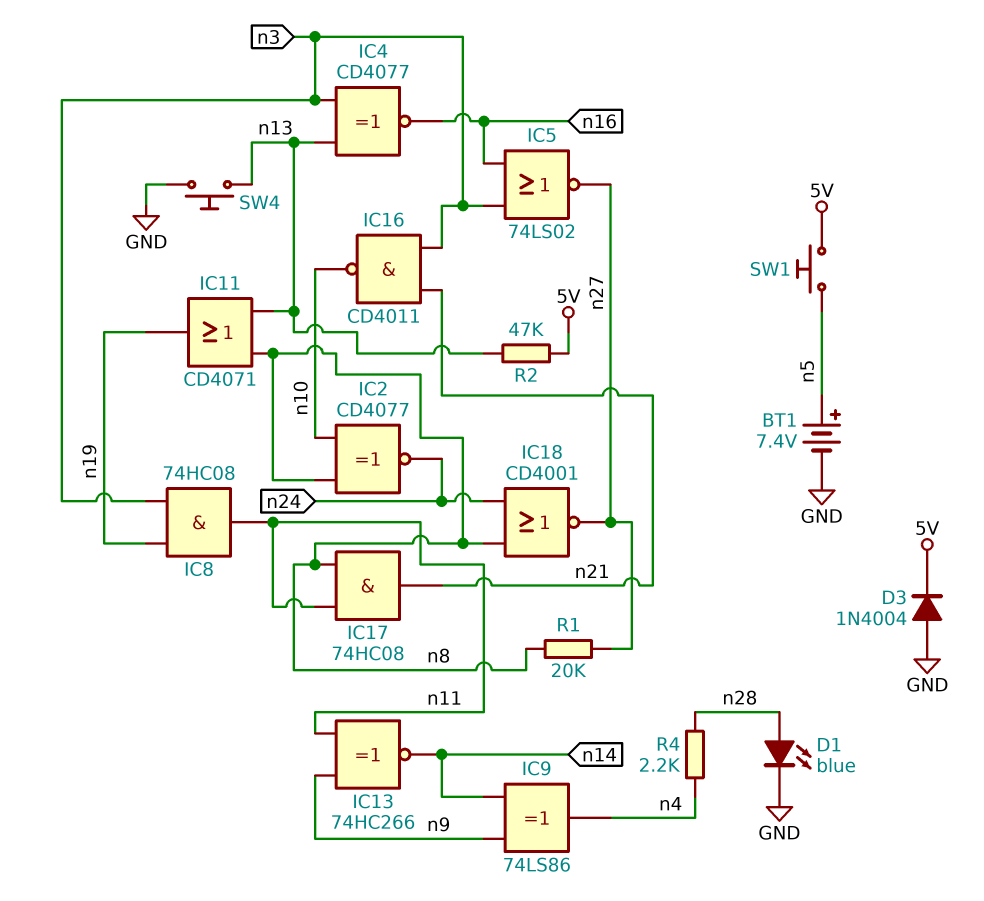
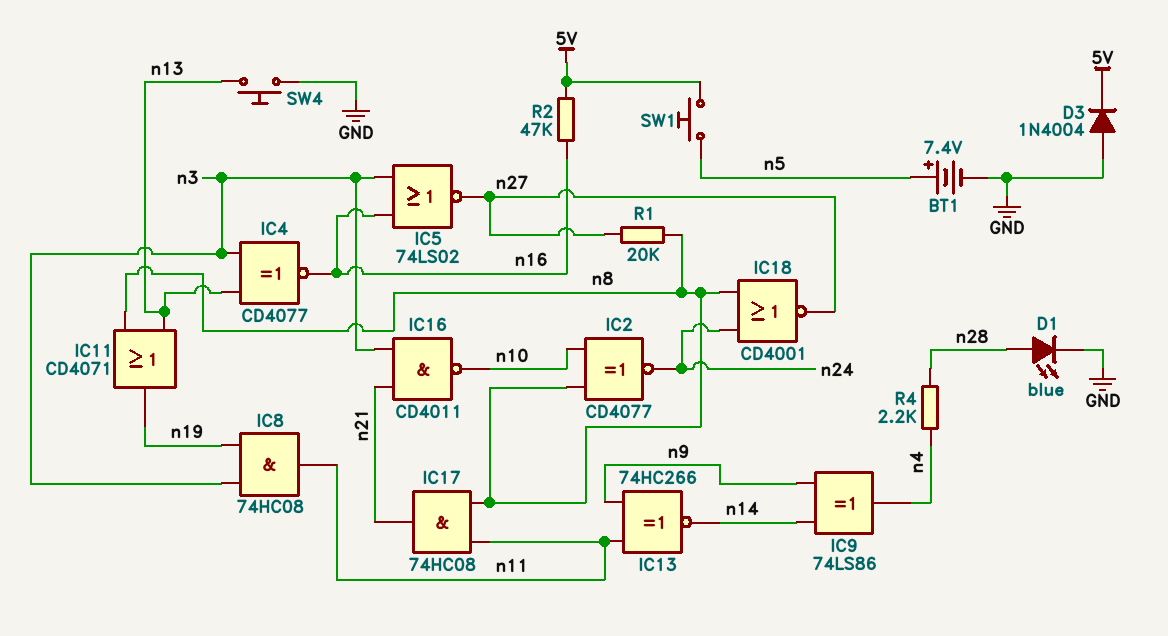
R2: 47k (5V, n13) -> 47k (5V, n16)

